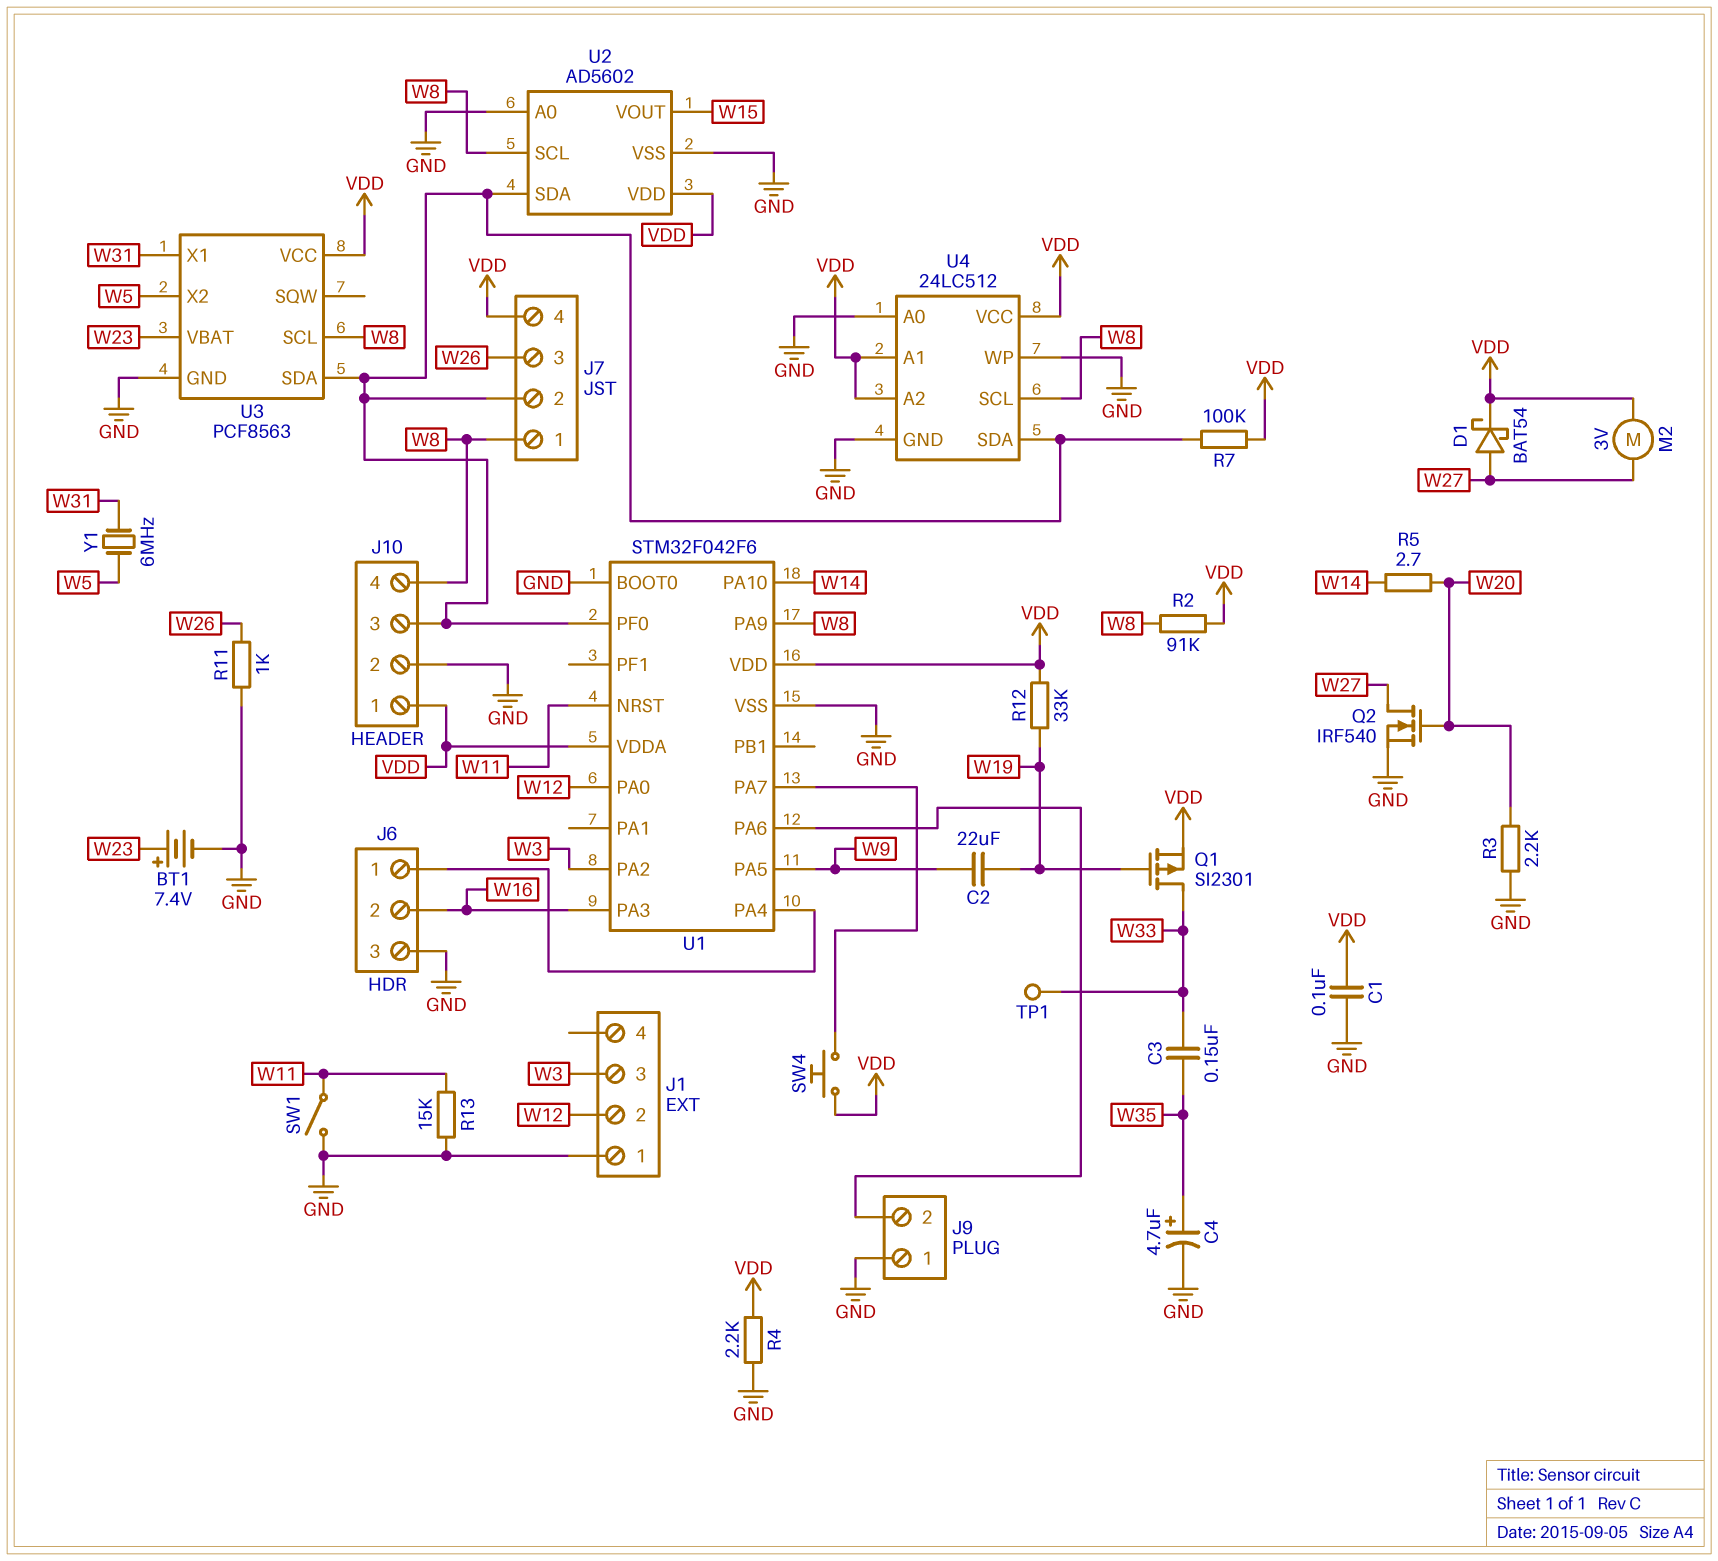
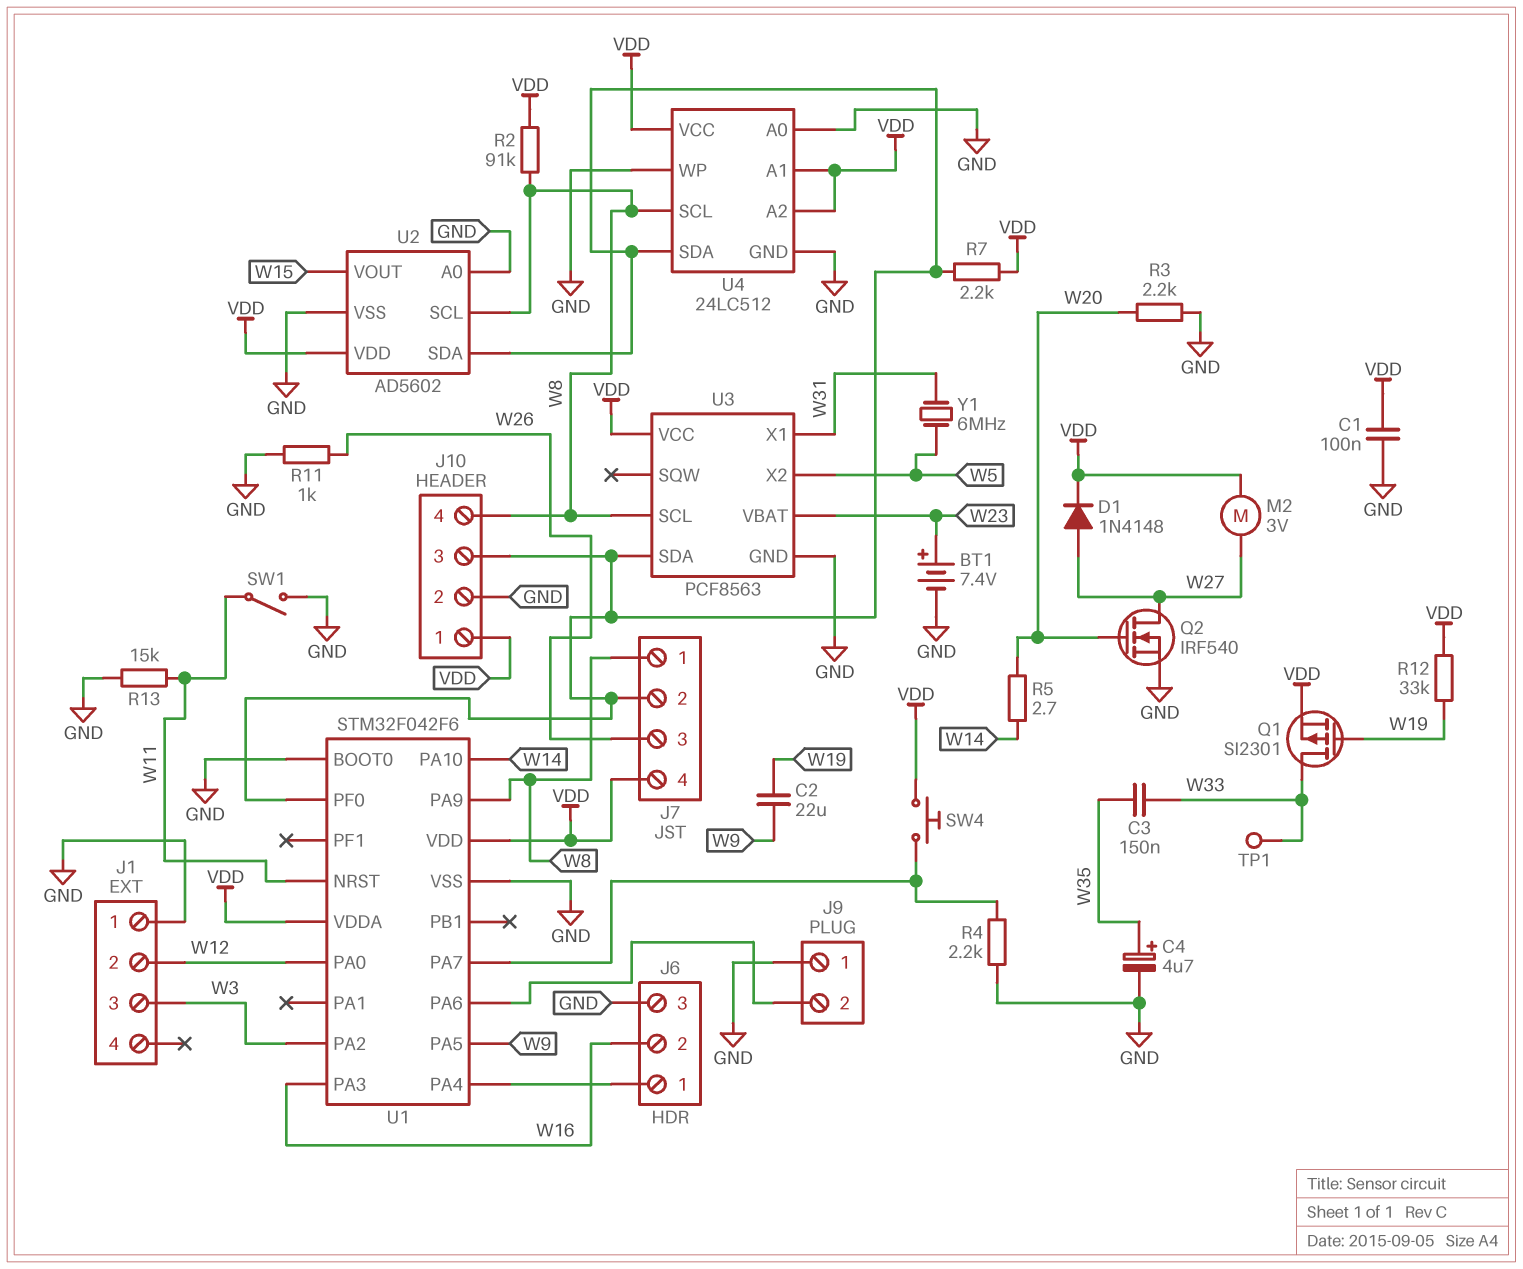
D1: schottky BAT54 (A W27, K VDD) -> diode 1N4148 (A W27, K VDD)
R4: 2.2k (GND, VDD) -> 2.2k (GND, U1/PA7)
R7: 100k (J7/2, VDD) -> 2.2k (J7/2, VDD)

